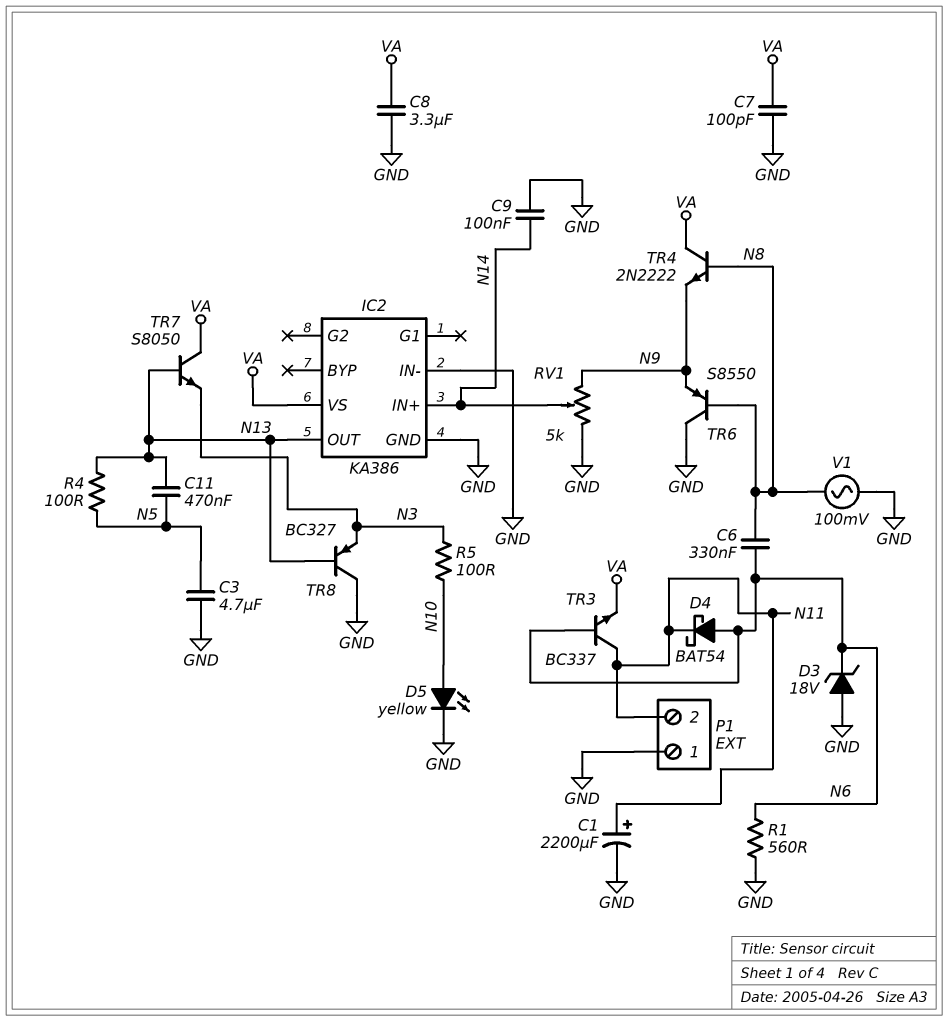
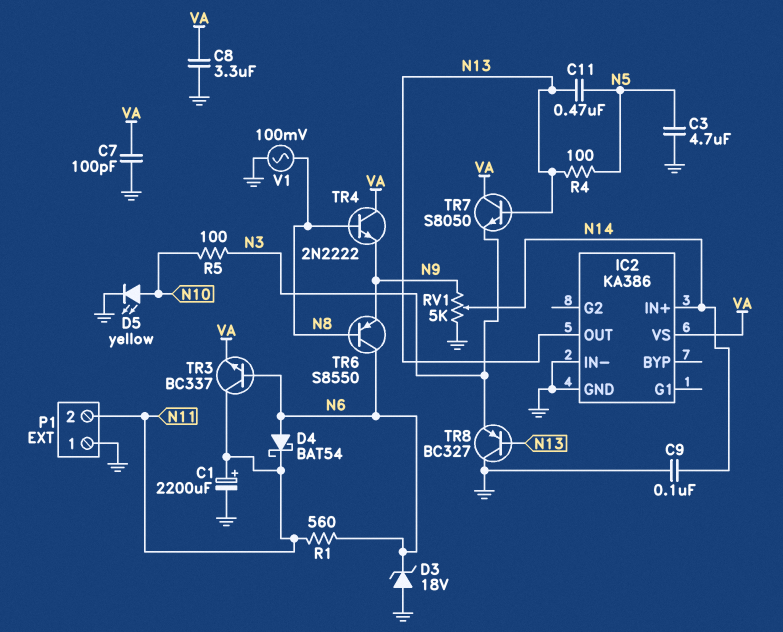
C6: 330nF (N6, N8) -> none
R1: 560 (GND, N6) -> 560 (N6, N11)
TR6: PNP S8550 (B N8, C GND, E N9) -> PNP S8550 (B N8, C N6, E N9)

